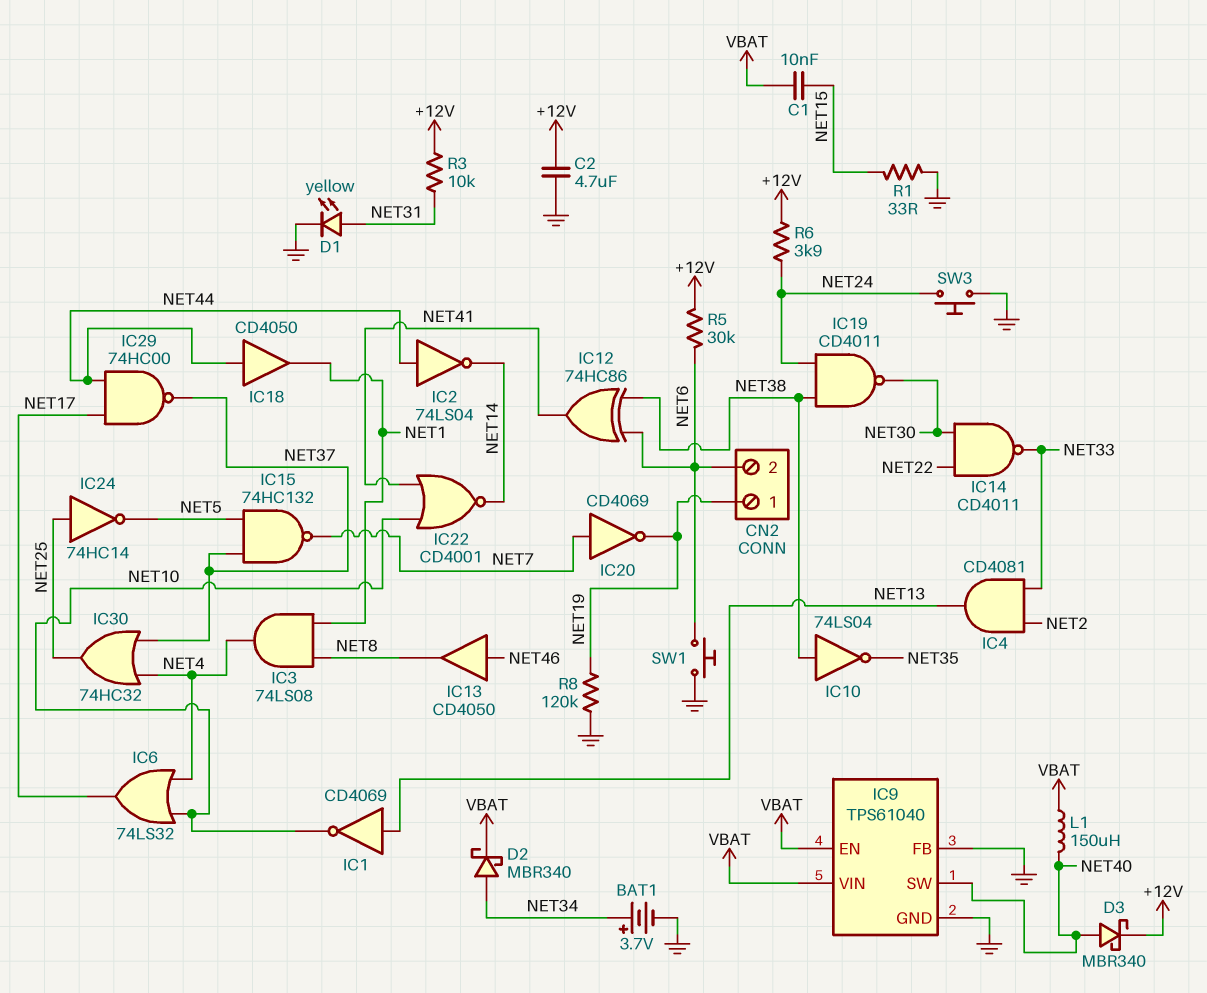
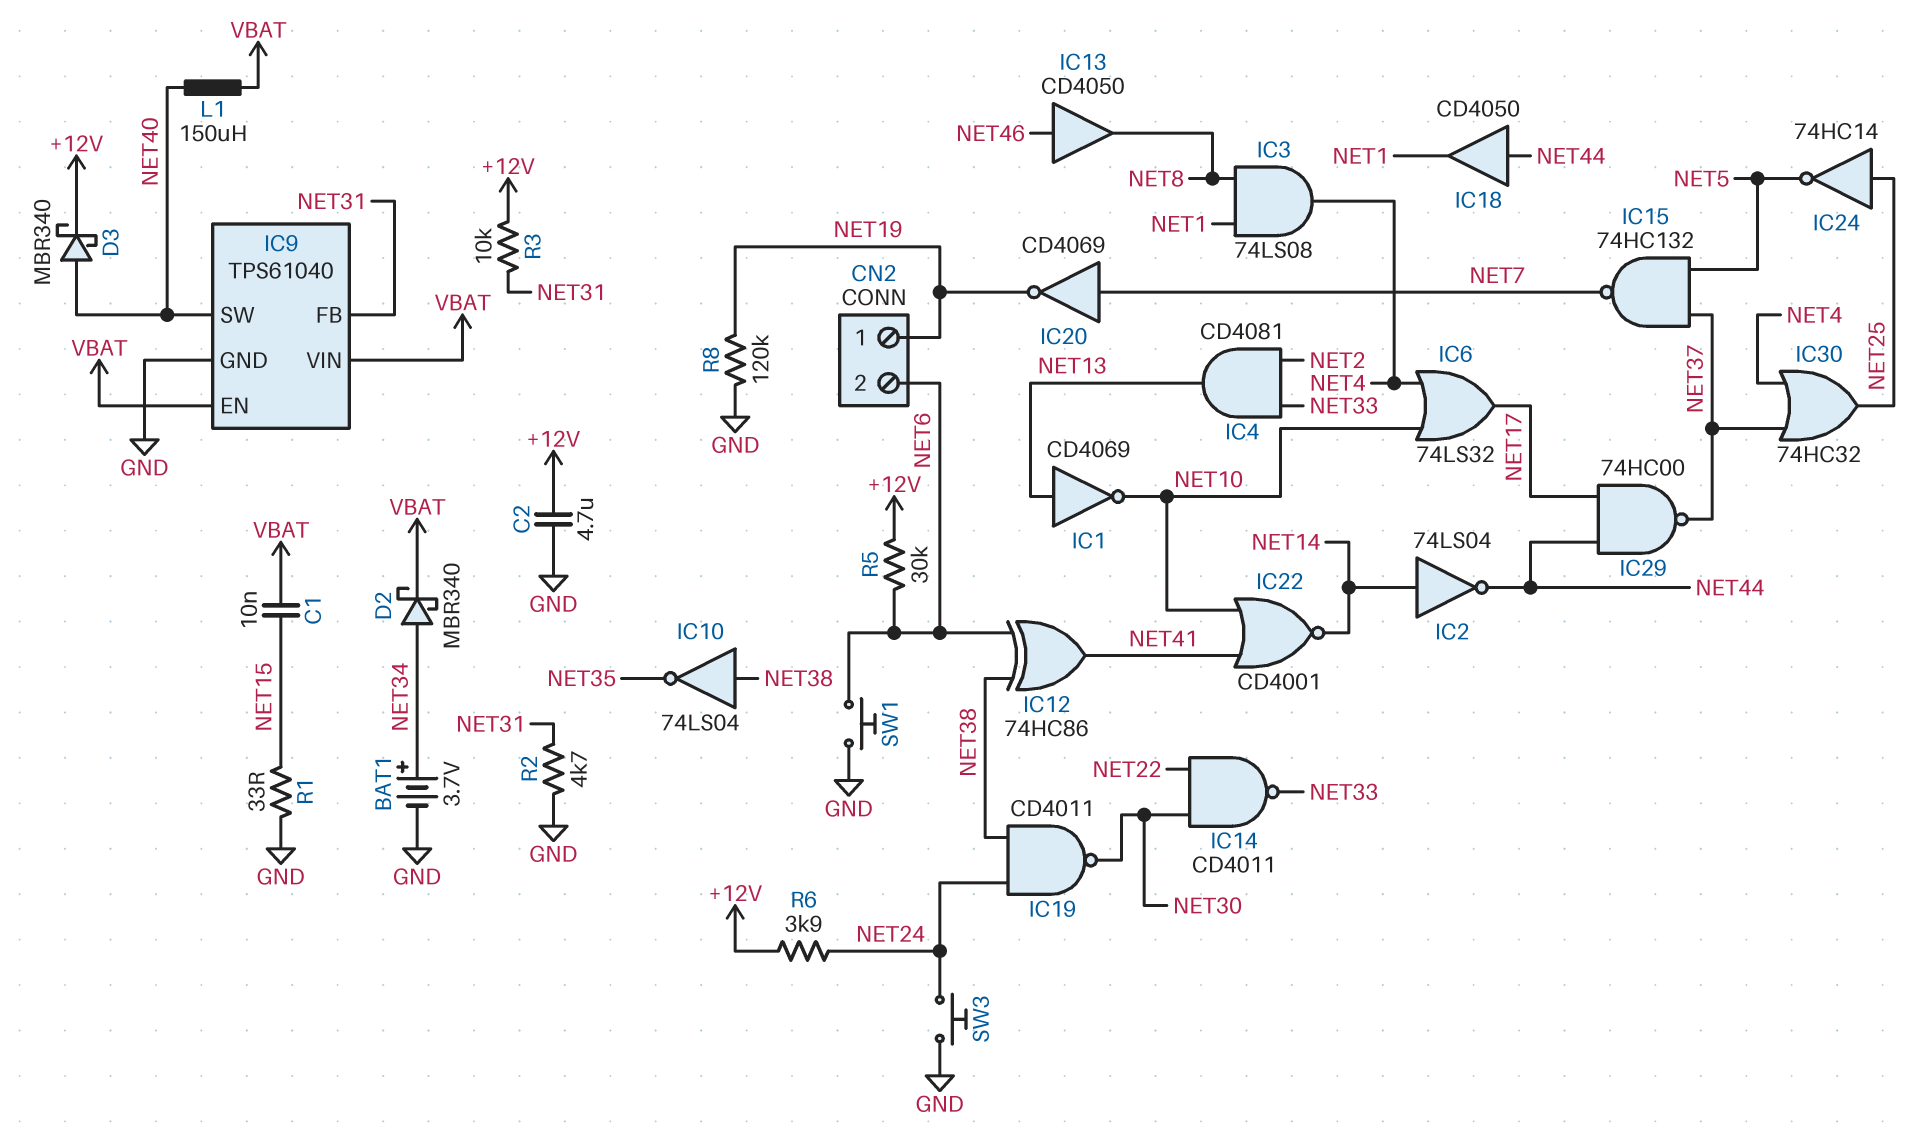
D1: LED yellow (A NET31, K GND) -> none
IC2: NOT 74LS04 (in NET44, out NET14) -> NOT 74LS04 (in NET14, out NET44)
IC9 pin FB: GND -> NET31
R2: none -> 4.7k (GND, NET31)

